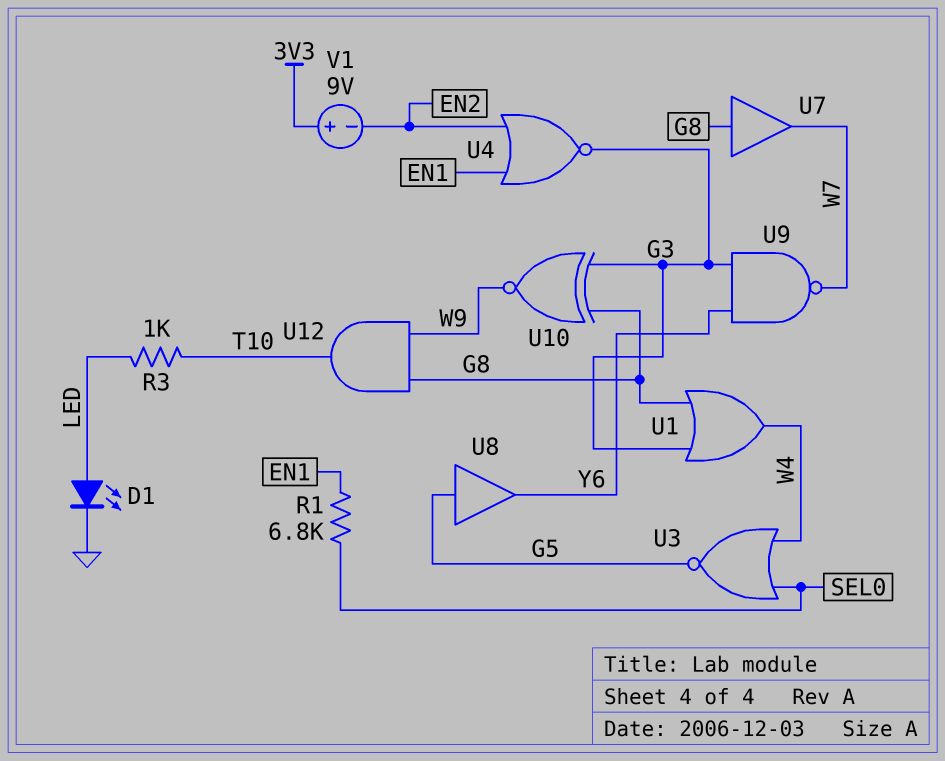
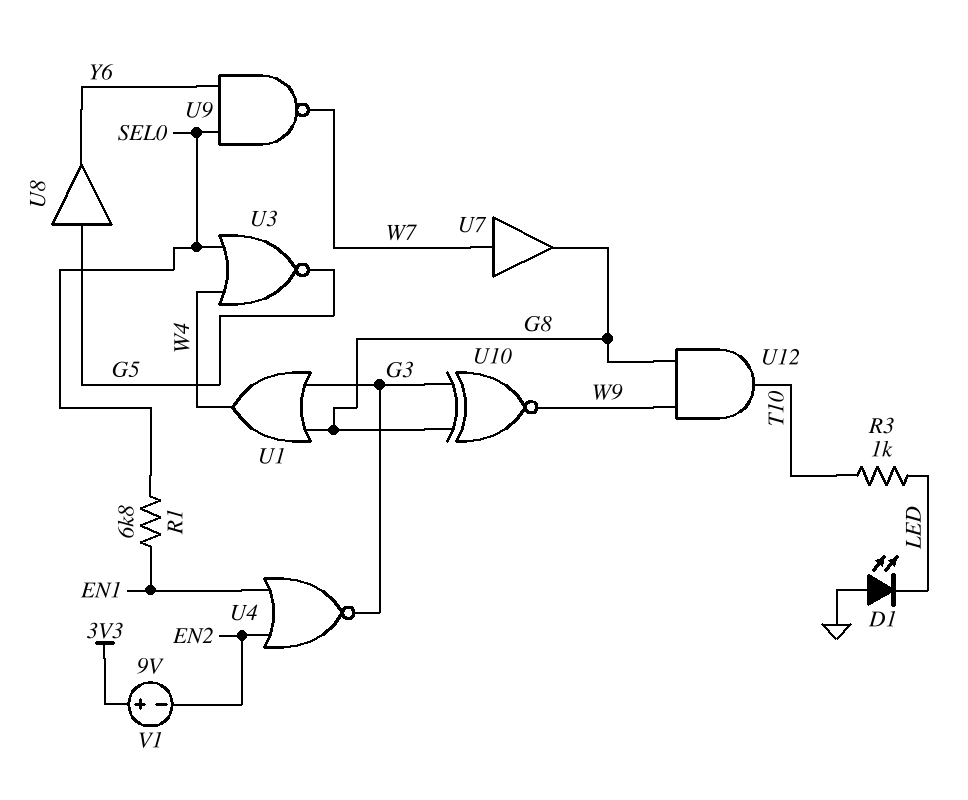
D1: LED (A LED, K GND) -> LED (A GND, K LED)
U7: buffer (in G8, out W7) -> buffer (in W7, out G8)
U9: NAND (in G3, in Y6, out W7) -> NAND (in SEL0, in Y6, out W7)

